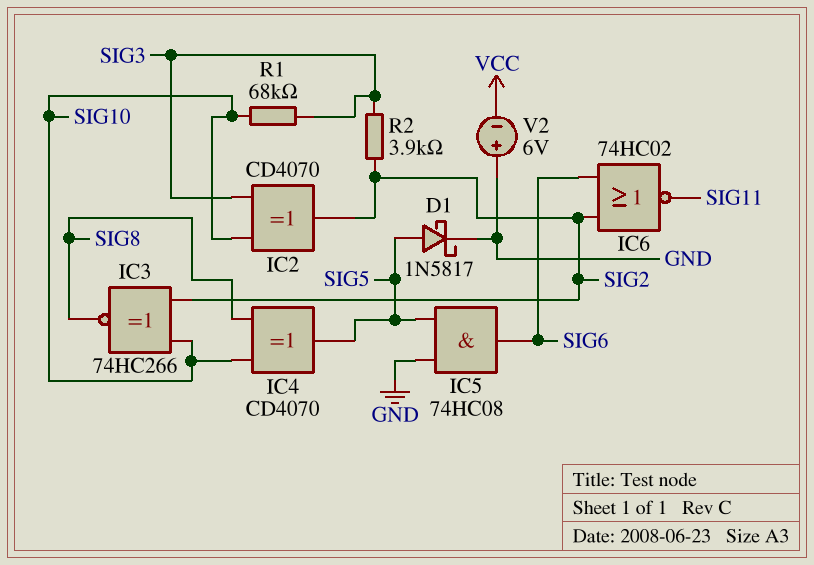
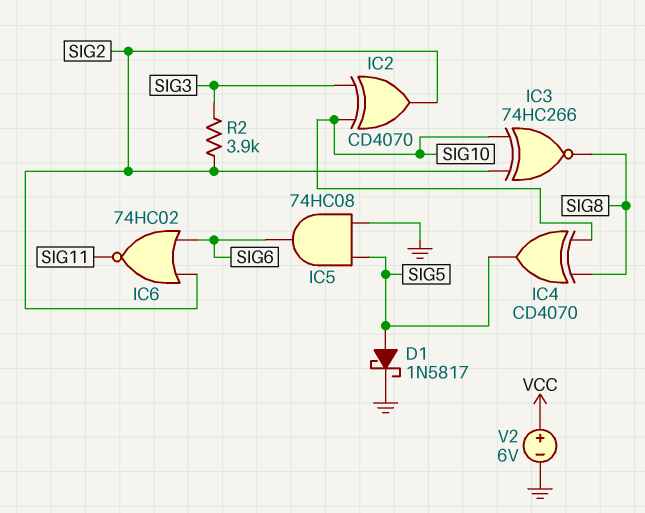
R1: 68k (SIG3, SIG10) -> none
V2: 6V (plus GND, minus VCC) -> 6V (plus VCC, minus GND)

